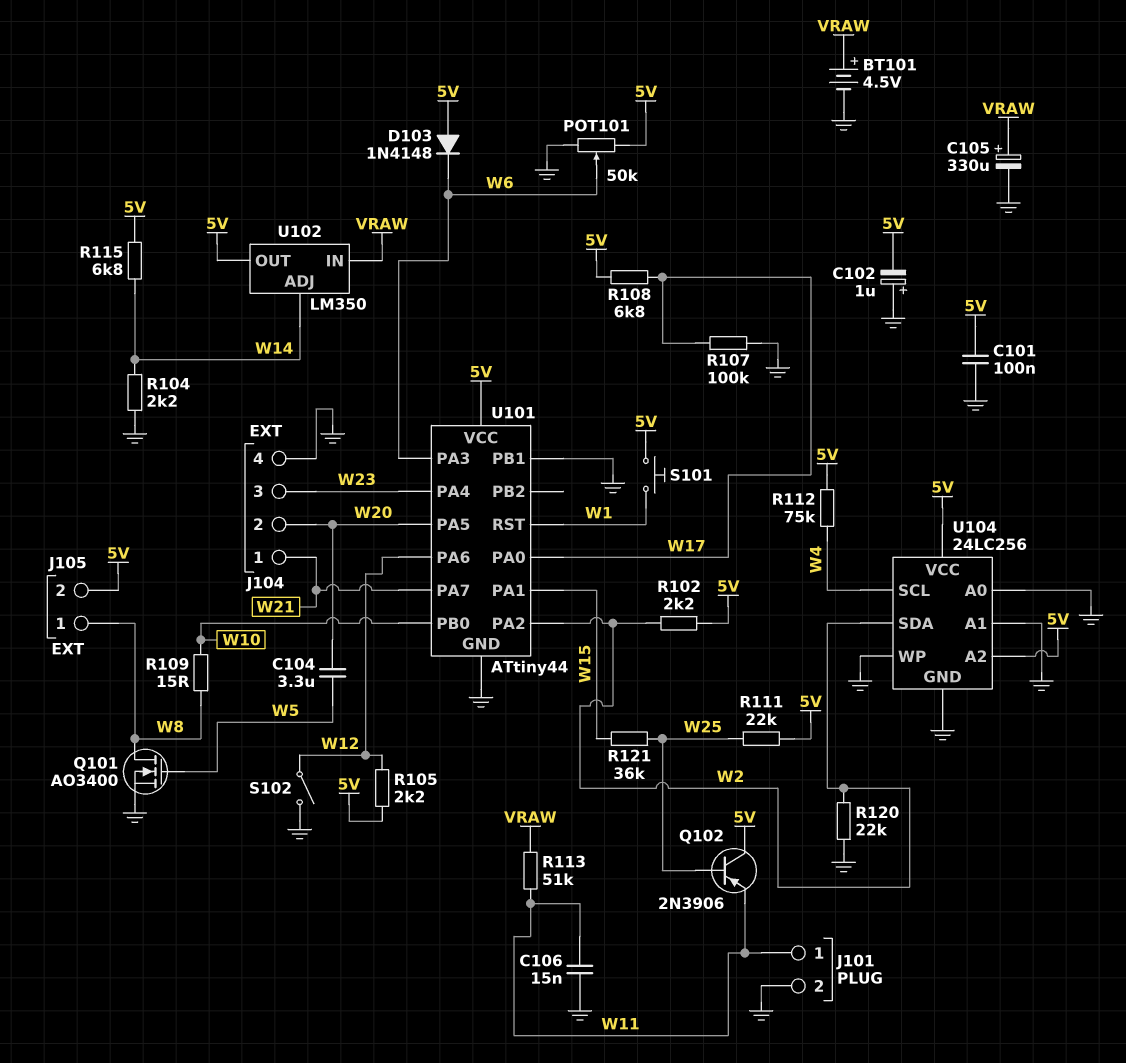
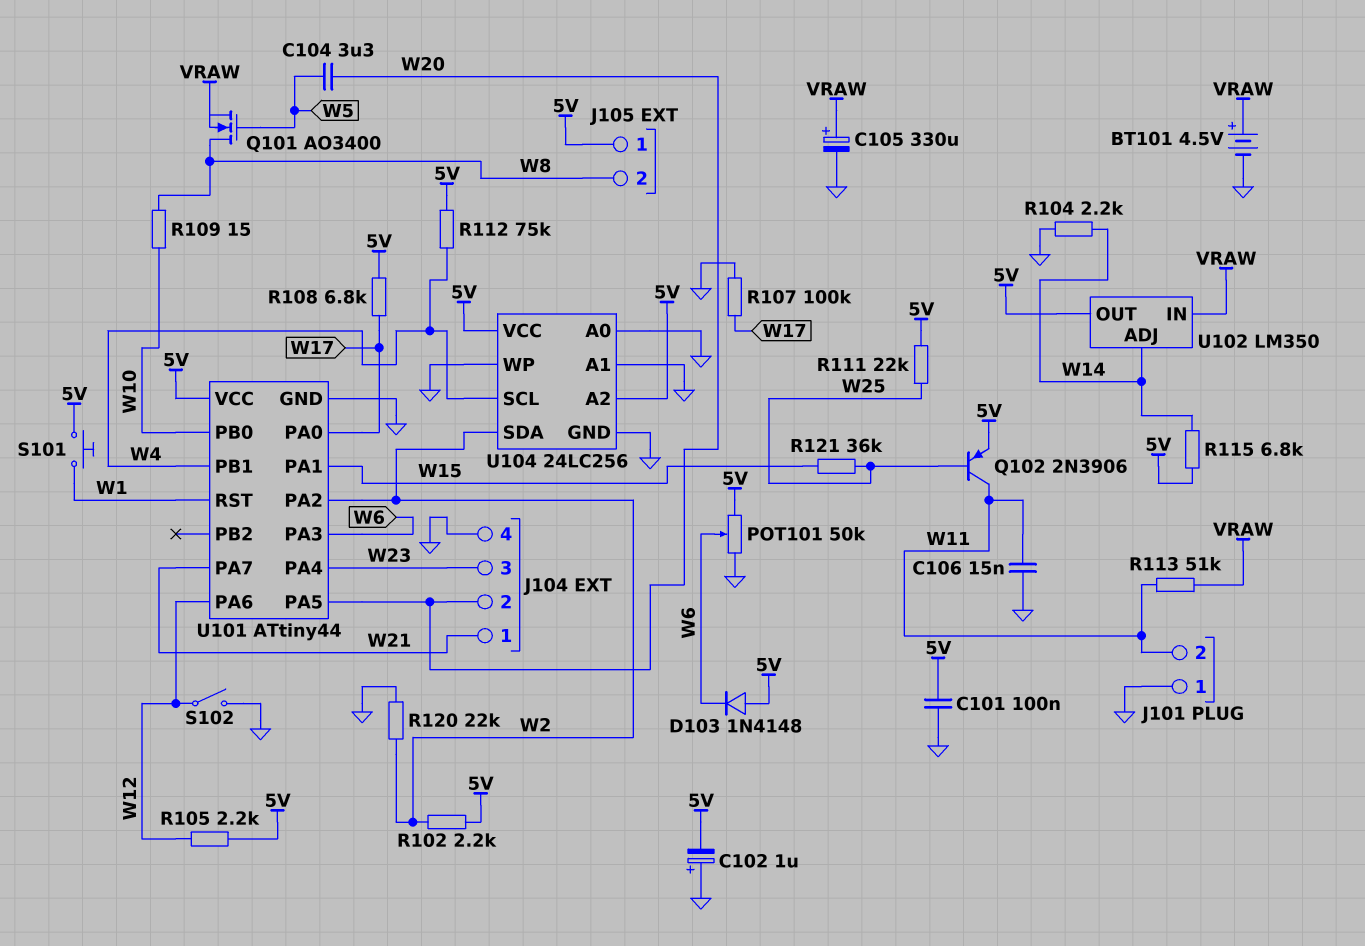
J101 pin 1: W11 -> GND
J101 pin 2: GND -> W11
J105 pin 1: W8 -> 5V
J105 pin 2: 5V -> W8
Q101: NMOS AO3400 (G W5, D W8, S GND) -> NMOS AO3400 (G W5, D W8, S VRAW)
Q102: PNP 2N3906 (B W25, C 5V, E W11) -> PNP 2N3906 (B W25, C W11, E 5V)
U101 pin PB1: GND -> W4

